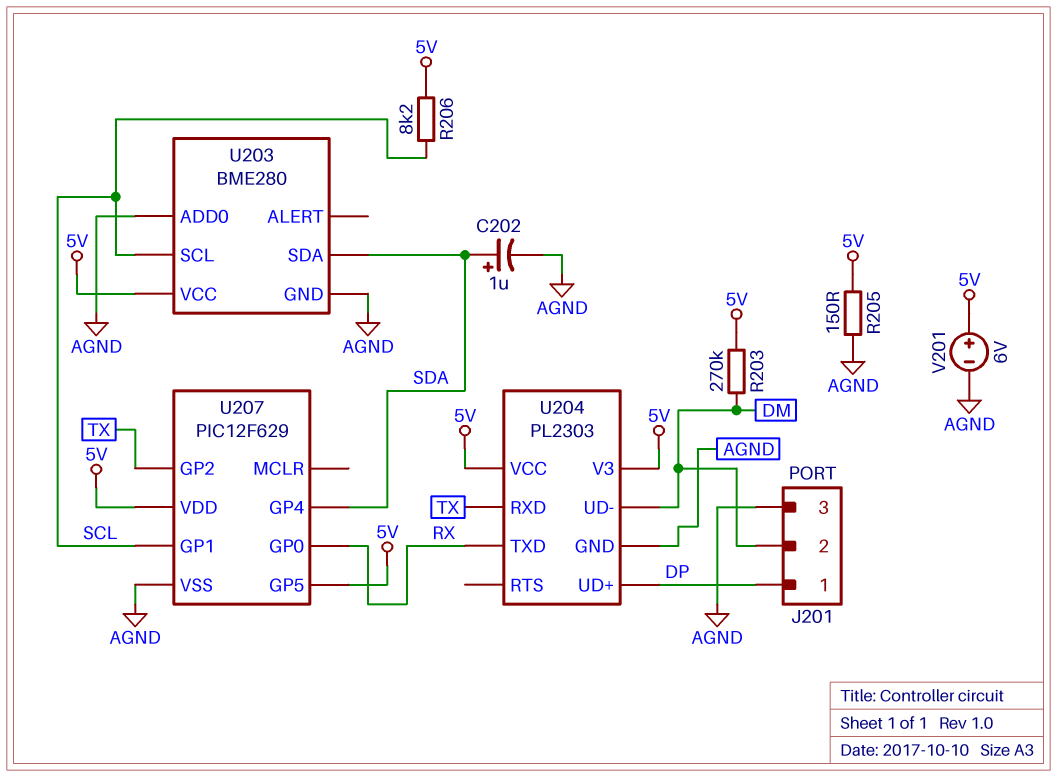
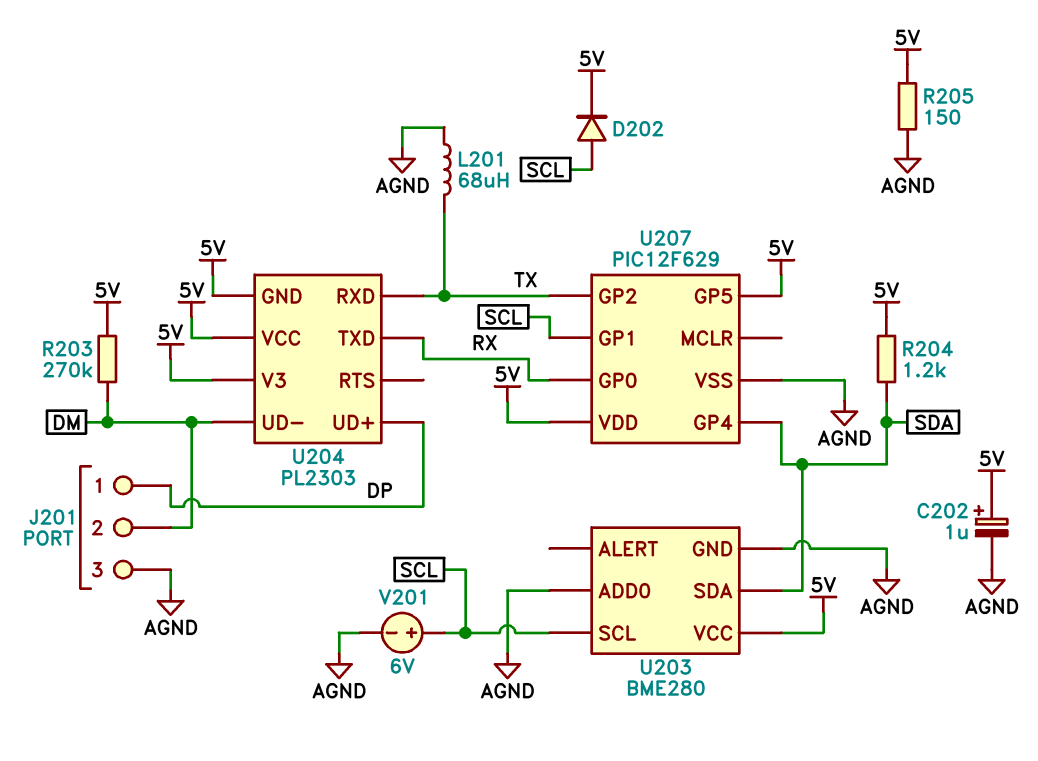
C202: 1uF (plus SDA, minus AGND) -> 1uF (plus 5V, minus AGND)
D202: none -> diode (A SCL, K 5V)
L201: none -> 68uH (AGND, TX)
R204: none -> 1.2k (5V, SDA)
R206: 8.2k (5V, SCL) -> none
U204 pin GND: AGND -> 5V
V201: 6V (plus 5V, minus AGND) -> 6V (plus SCL, minus AGND)

